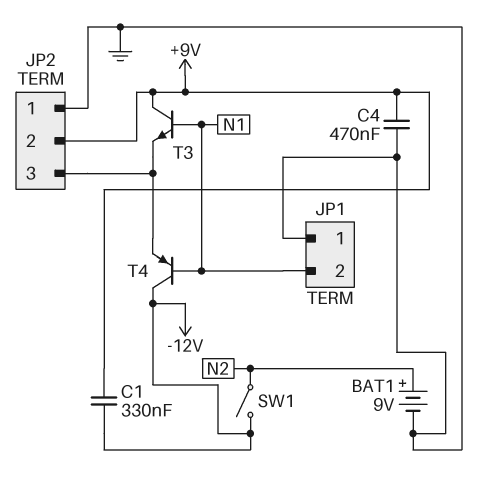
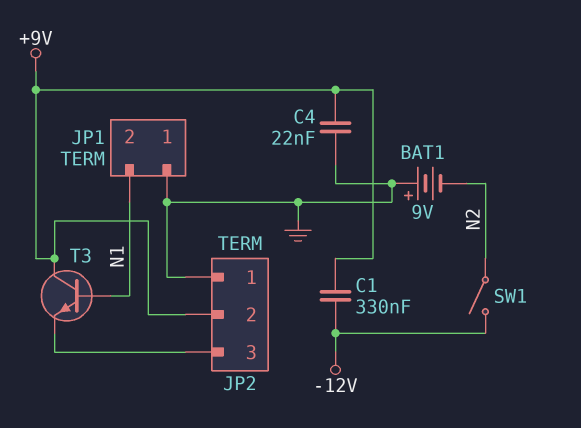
BAT1: 9V (plus N2, minus GND) -> 9V (plus GND, minus N2)
C4: 470nF (+9V, GND) -> 22nF (+9V, GND)
T4: PNP (B N1, C -12V, E JP2/3) -> none

